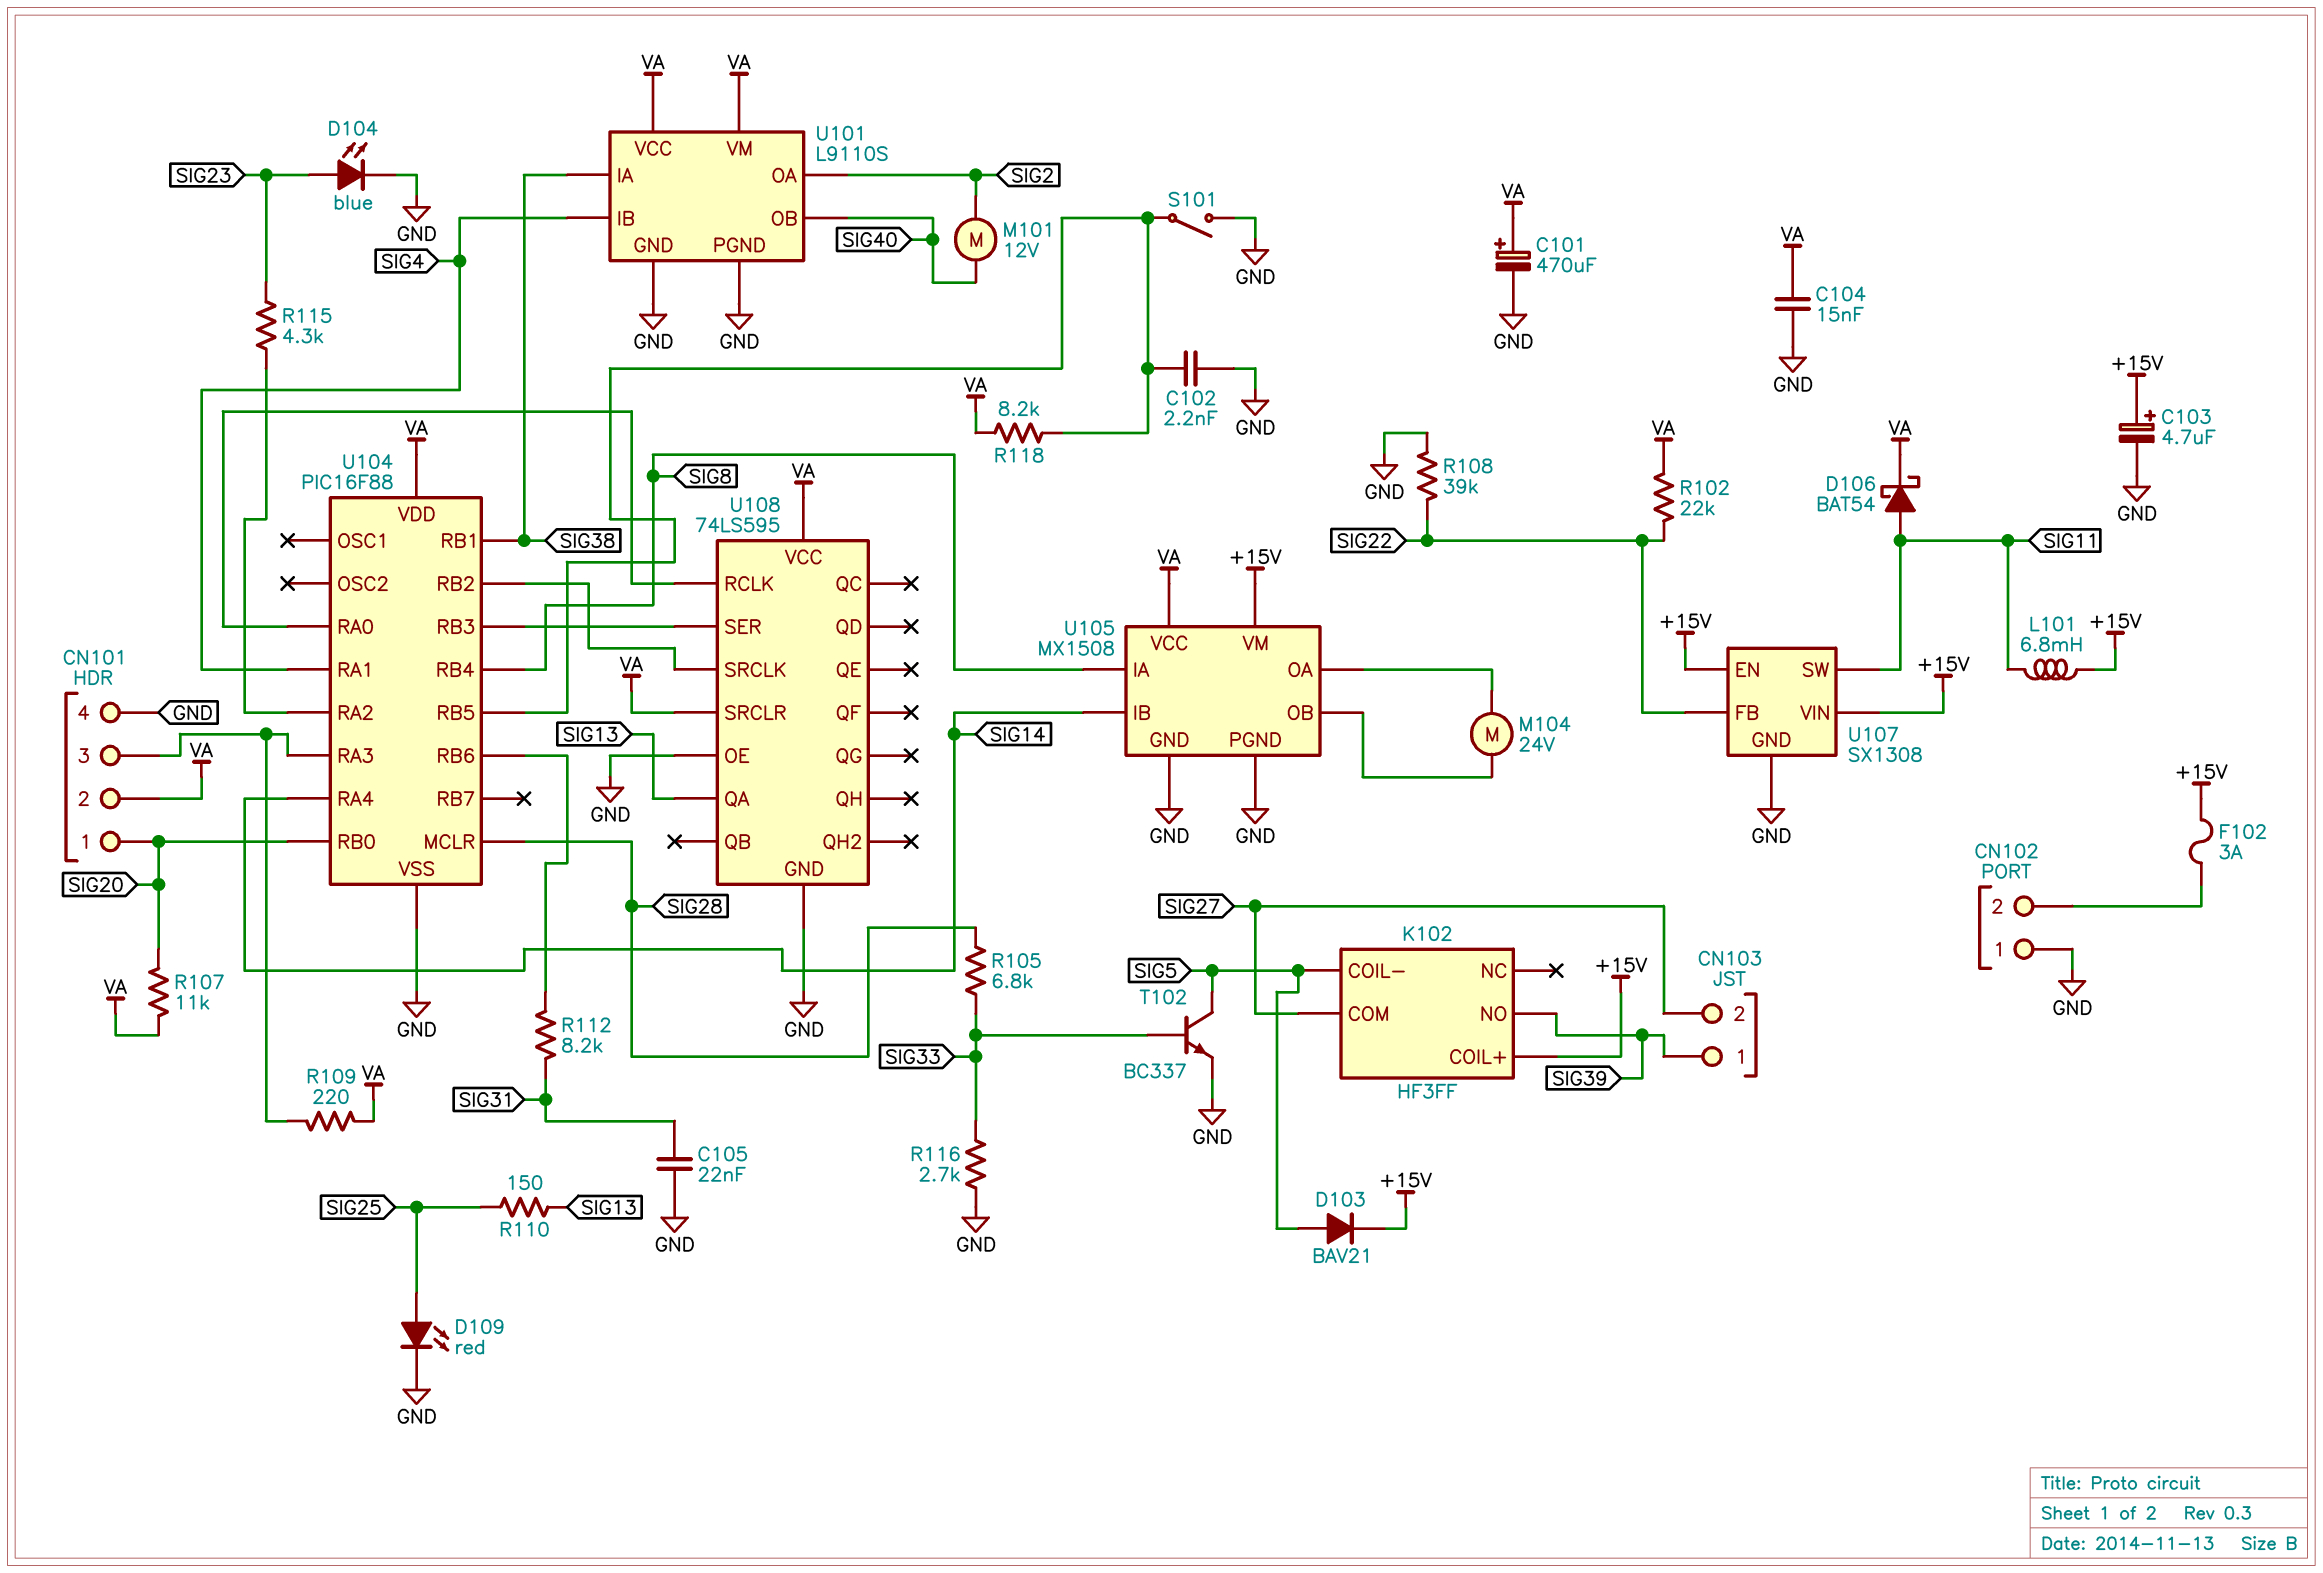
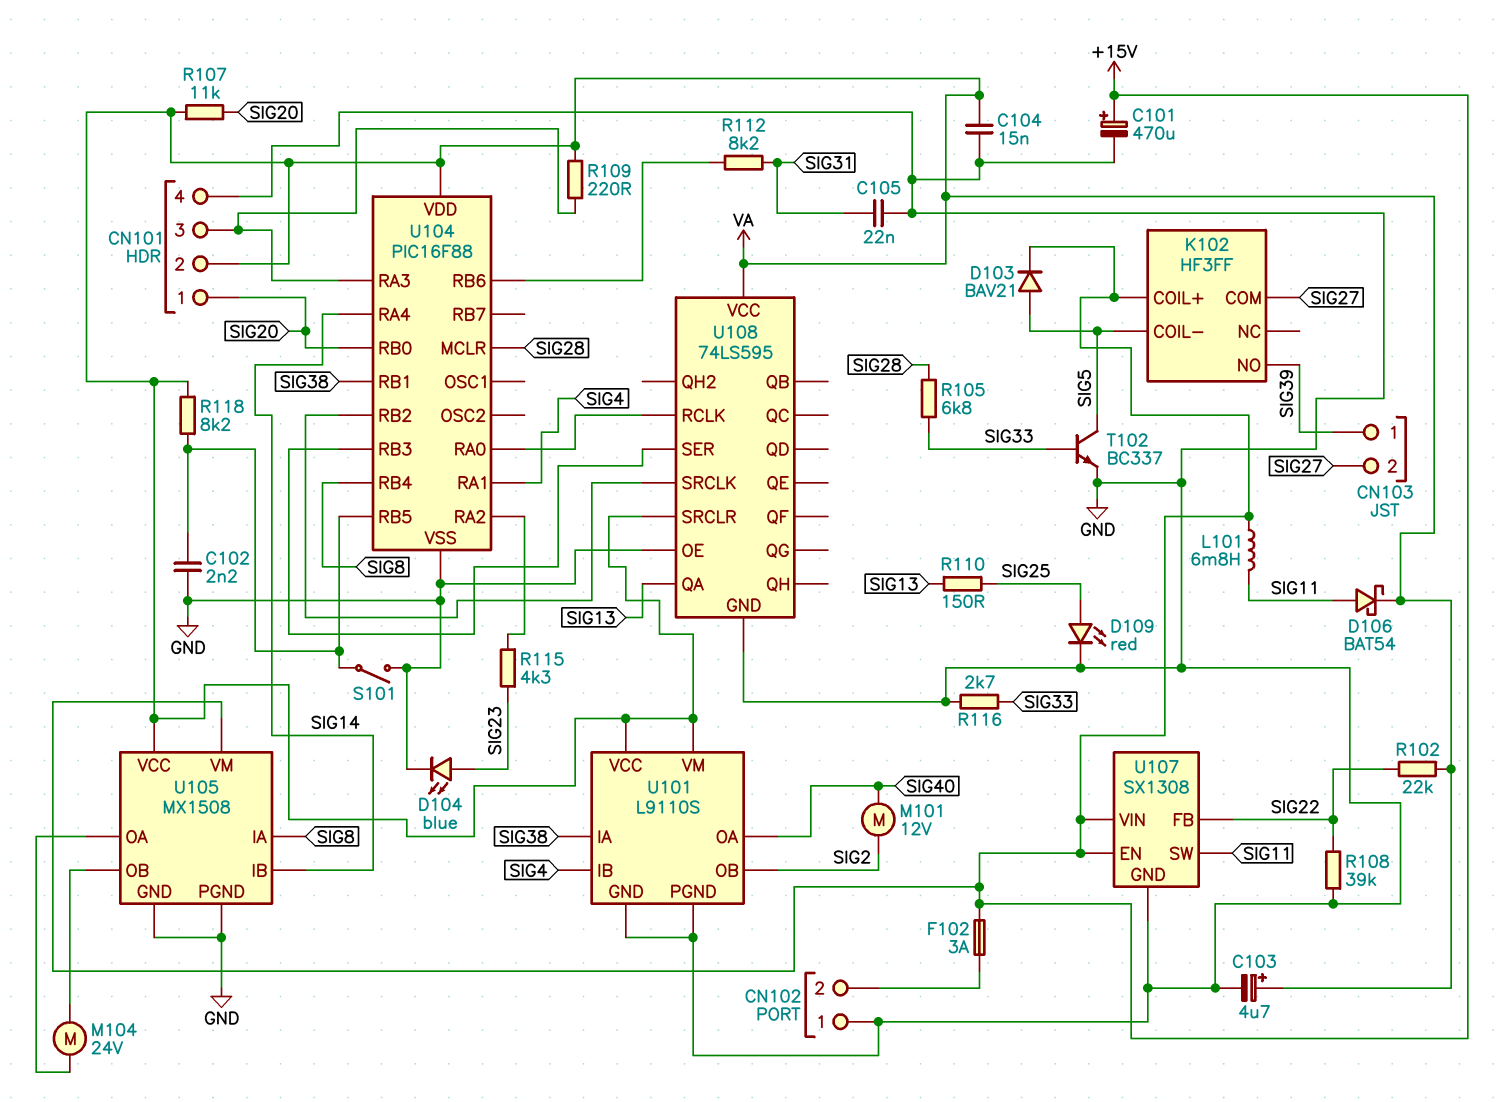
C101: 470uF (plus VA, minus GND) -> 470uF (plus +15V, minus GND)
C103: 4.7uF (plus +15V, minus GND) -> 4.7uF (plus VA, minus GND)
U101 pin OA: SIG2 -> SIG40
U101 pin OB: SIG40 -> SIG2

